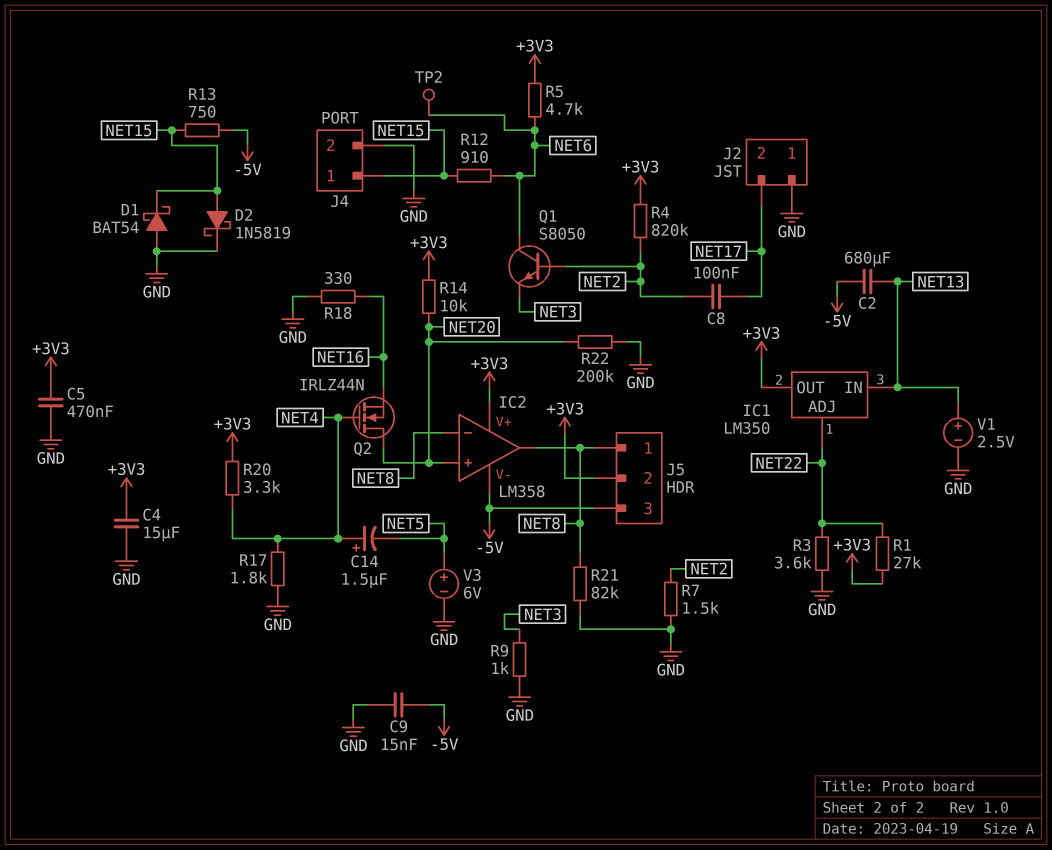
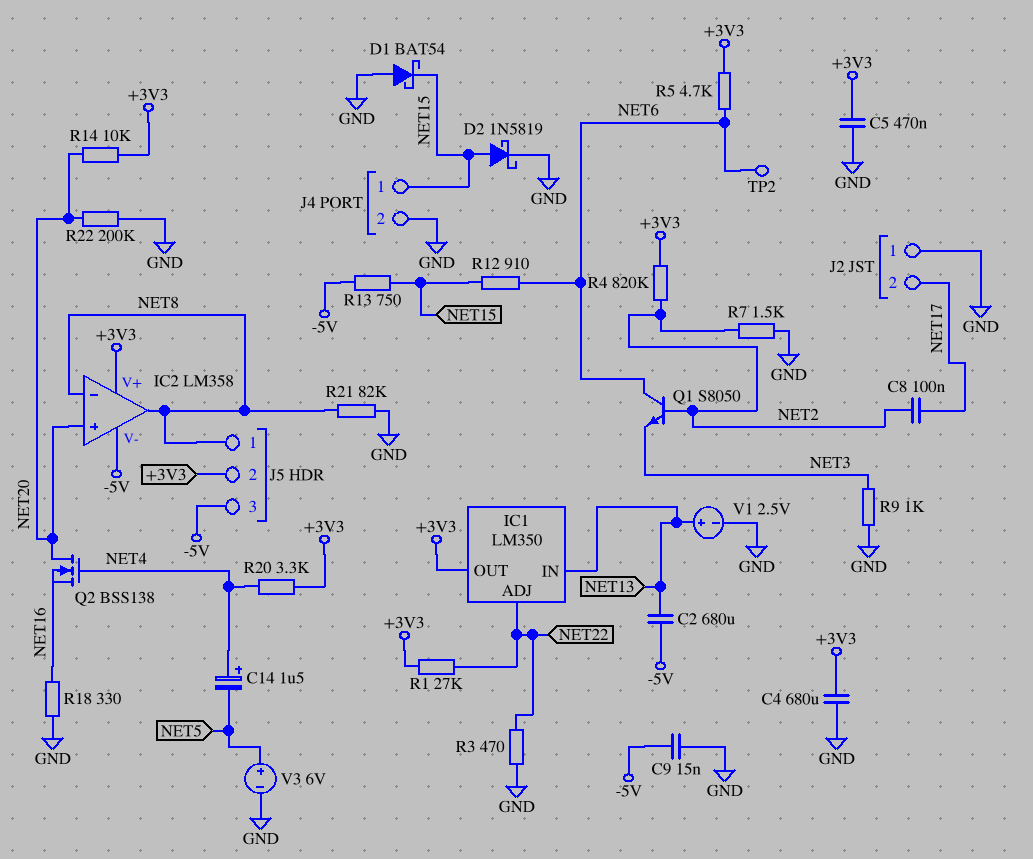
C4: 15uF (+3V3, GND) -> 680uF (+3V3, GND)
Q2: NMOS IRLZ44N (G NET4, D NET20, S NET16) -> NMOS BSS138 (G NET4, D NET20, S NET16)
R3: 3.6k (GND, NET22) -> 470 (GND, NET22)
R17: 1.8k (GND, NET4) -> none

